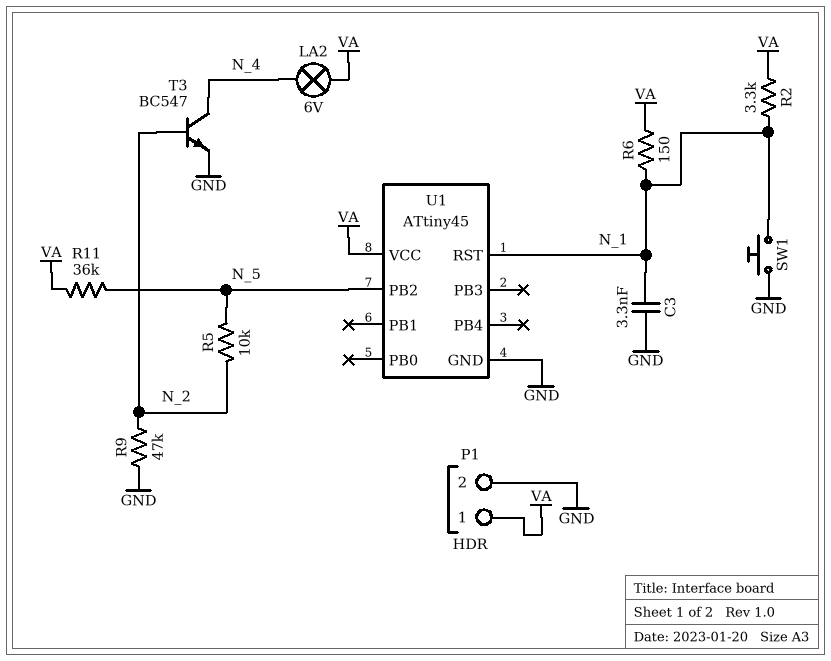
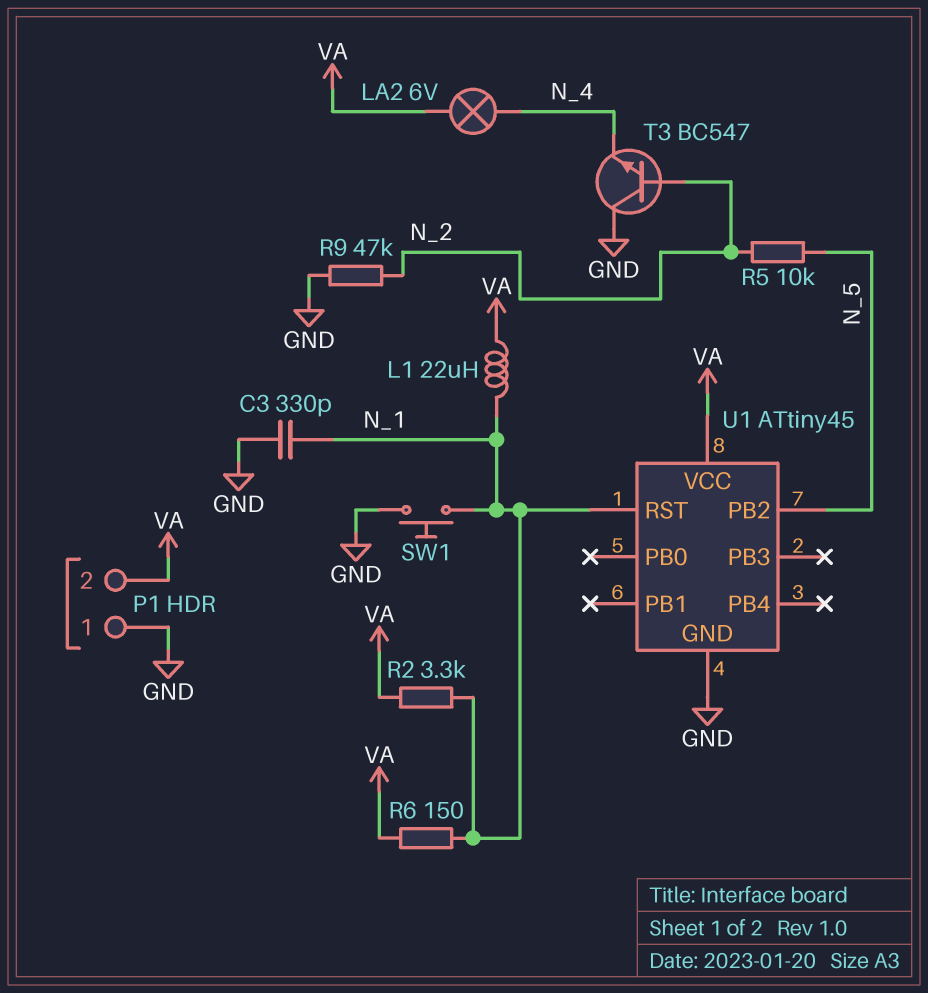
C3: 3.3nF (GND, N_1) -> 330pF (GND, N_1)
L1: none -> 22uH (N_1, VA)
P1 pin 1: VA -> GND
P1 pin 2: GND -> VA
R11: 36k (N_5, VA) -> none
T3: NPN BC547 (B N_2, C N_4, E GND) -> NPN BC547 (B N_2, C GND, E N_4)

